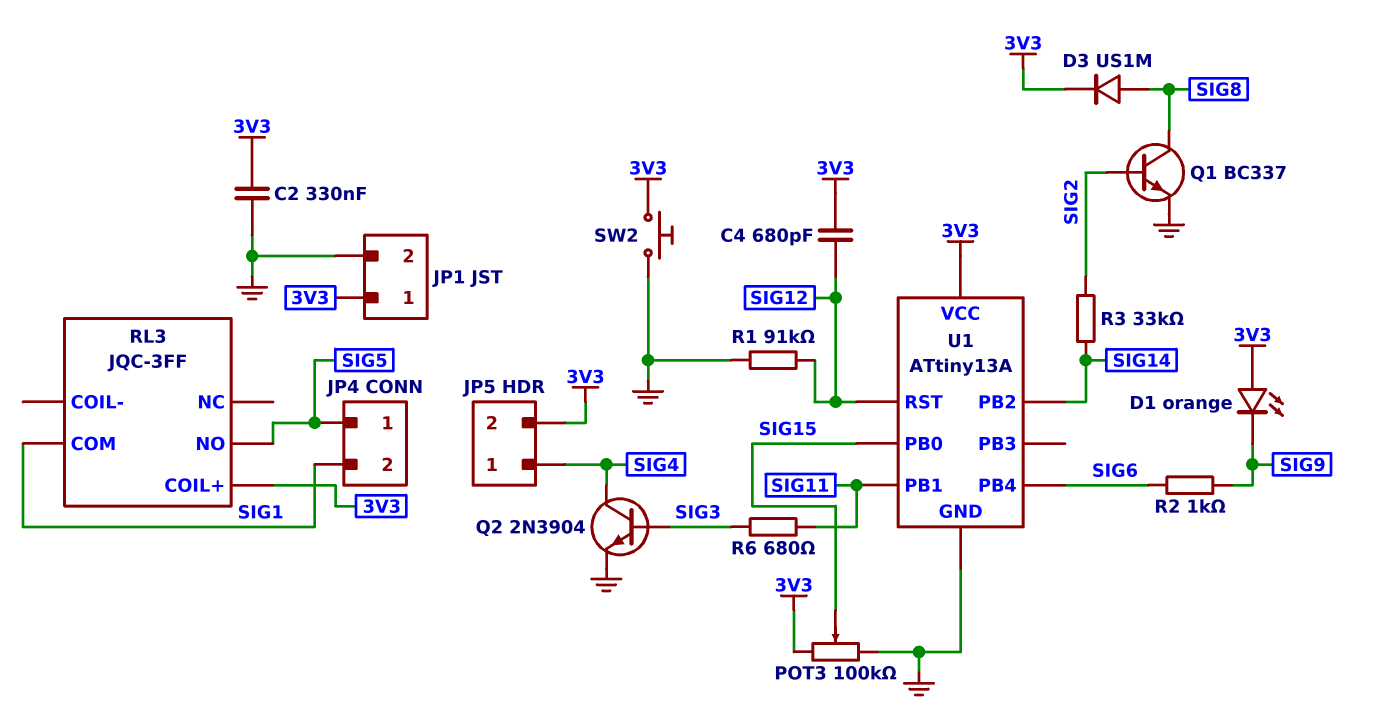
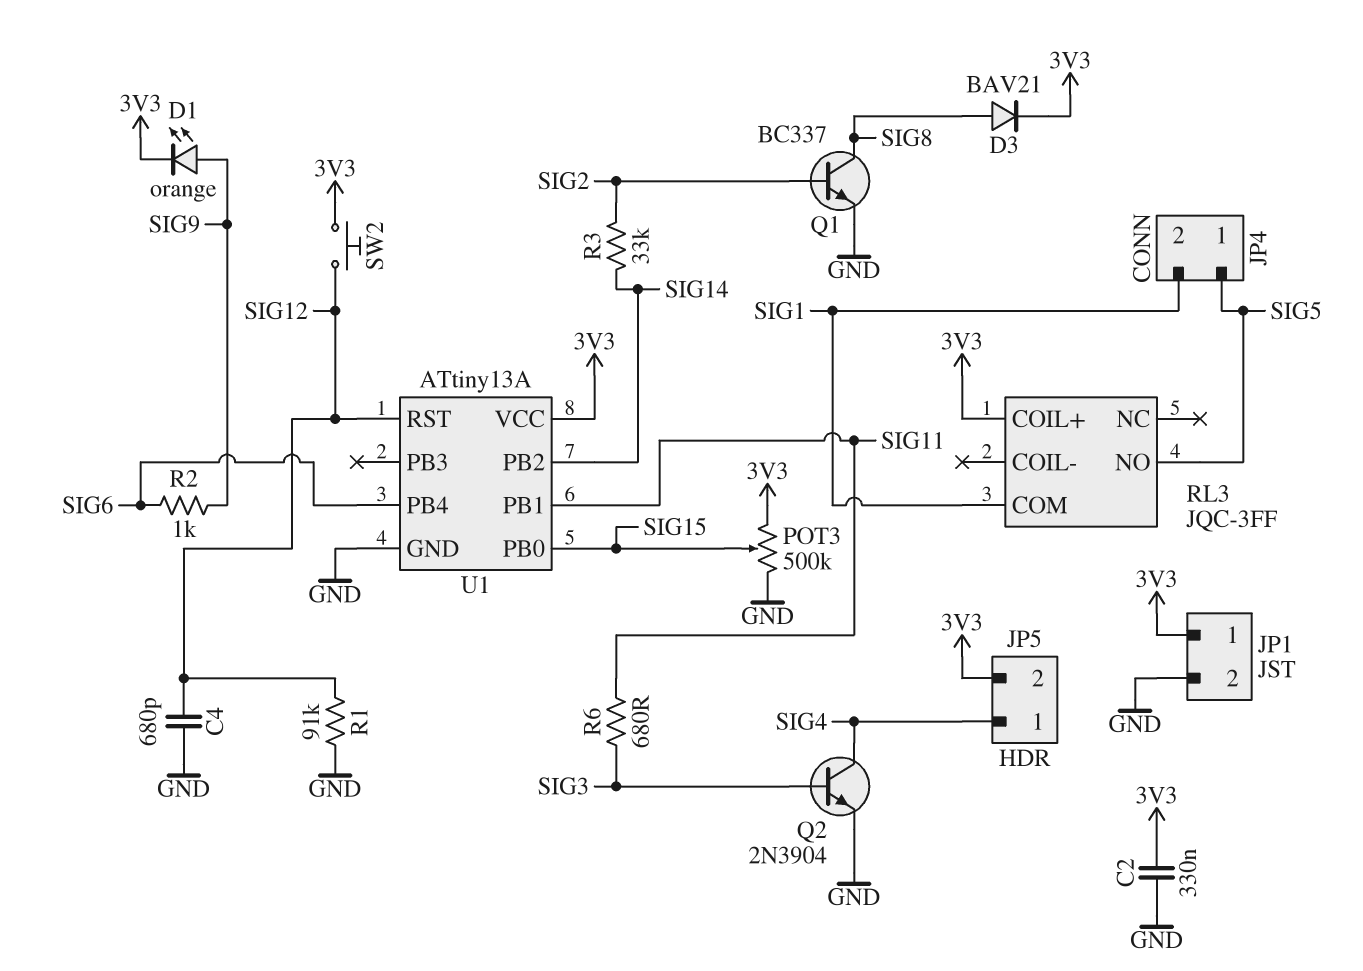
C4: 680pF (3V3, SIG12) -> 680pF (GND, SIG12)
D1: LED orange (A 3V3, K SIG9) -> LED orange (A SIG9, K 3V3)
D3: diode US1M (A SIG8, K 3V3) -> diode BAV21 (A SIG8, K 3V3)
POT3: 100k (3V3, GND, wiper SIG15) -> 500k (3V3, GND, wiper SIG15)
SW2: button (3V3, GND) -> button (3V3, SIG12)

